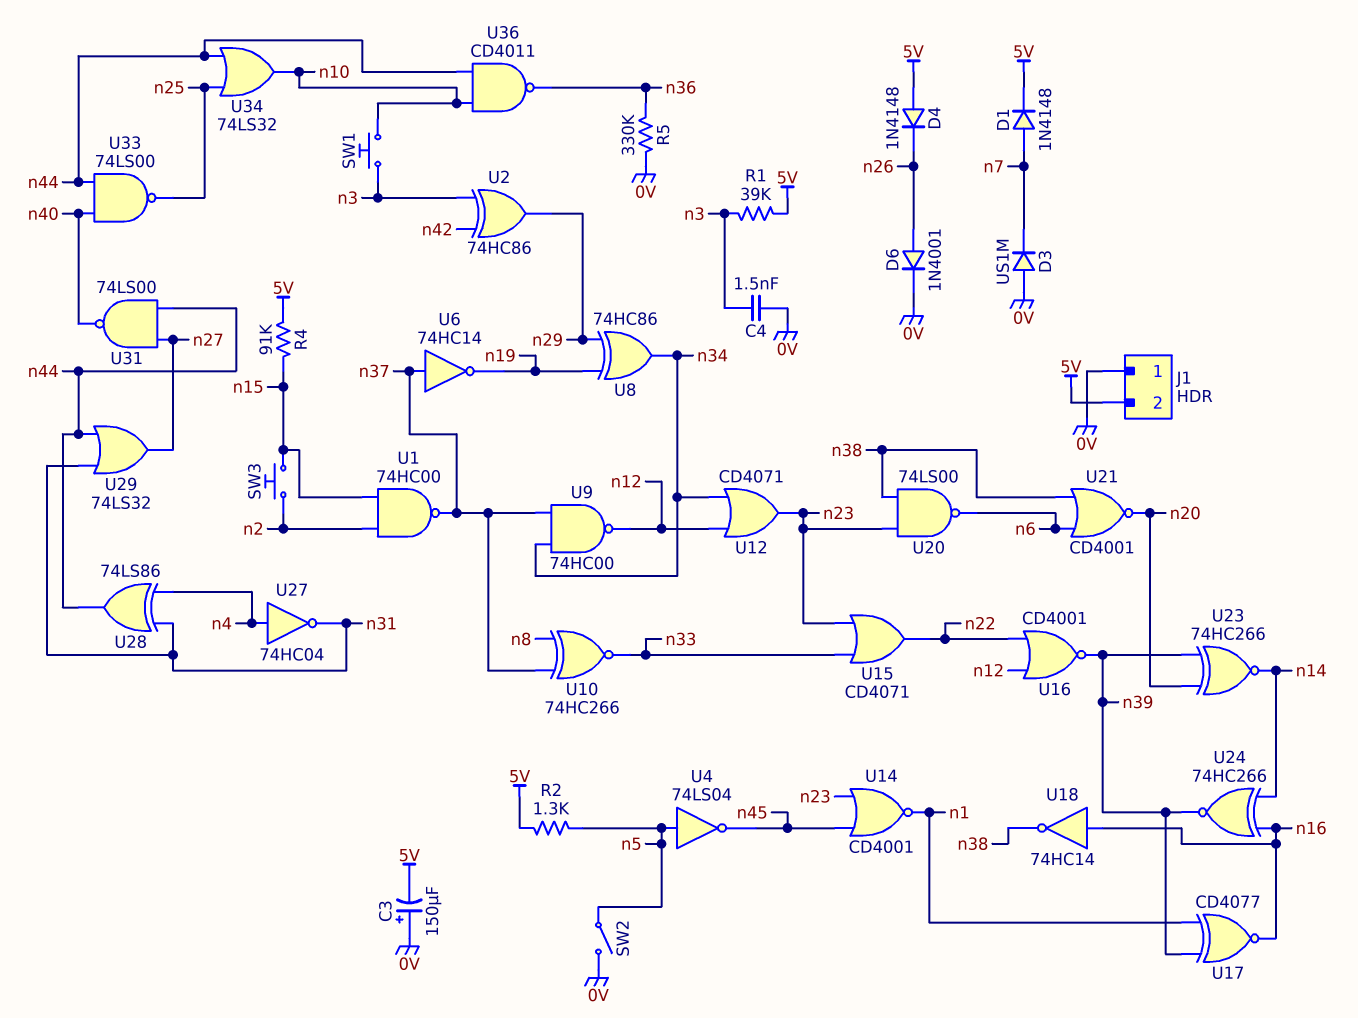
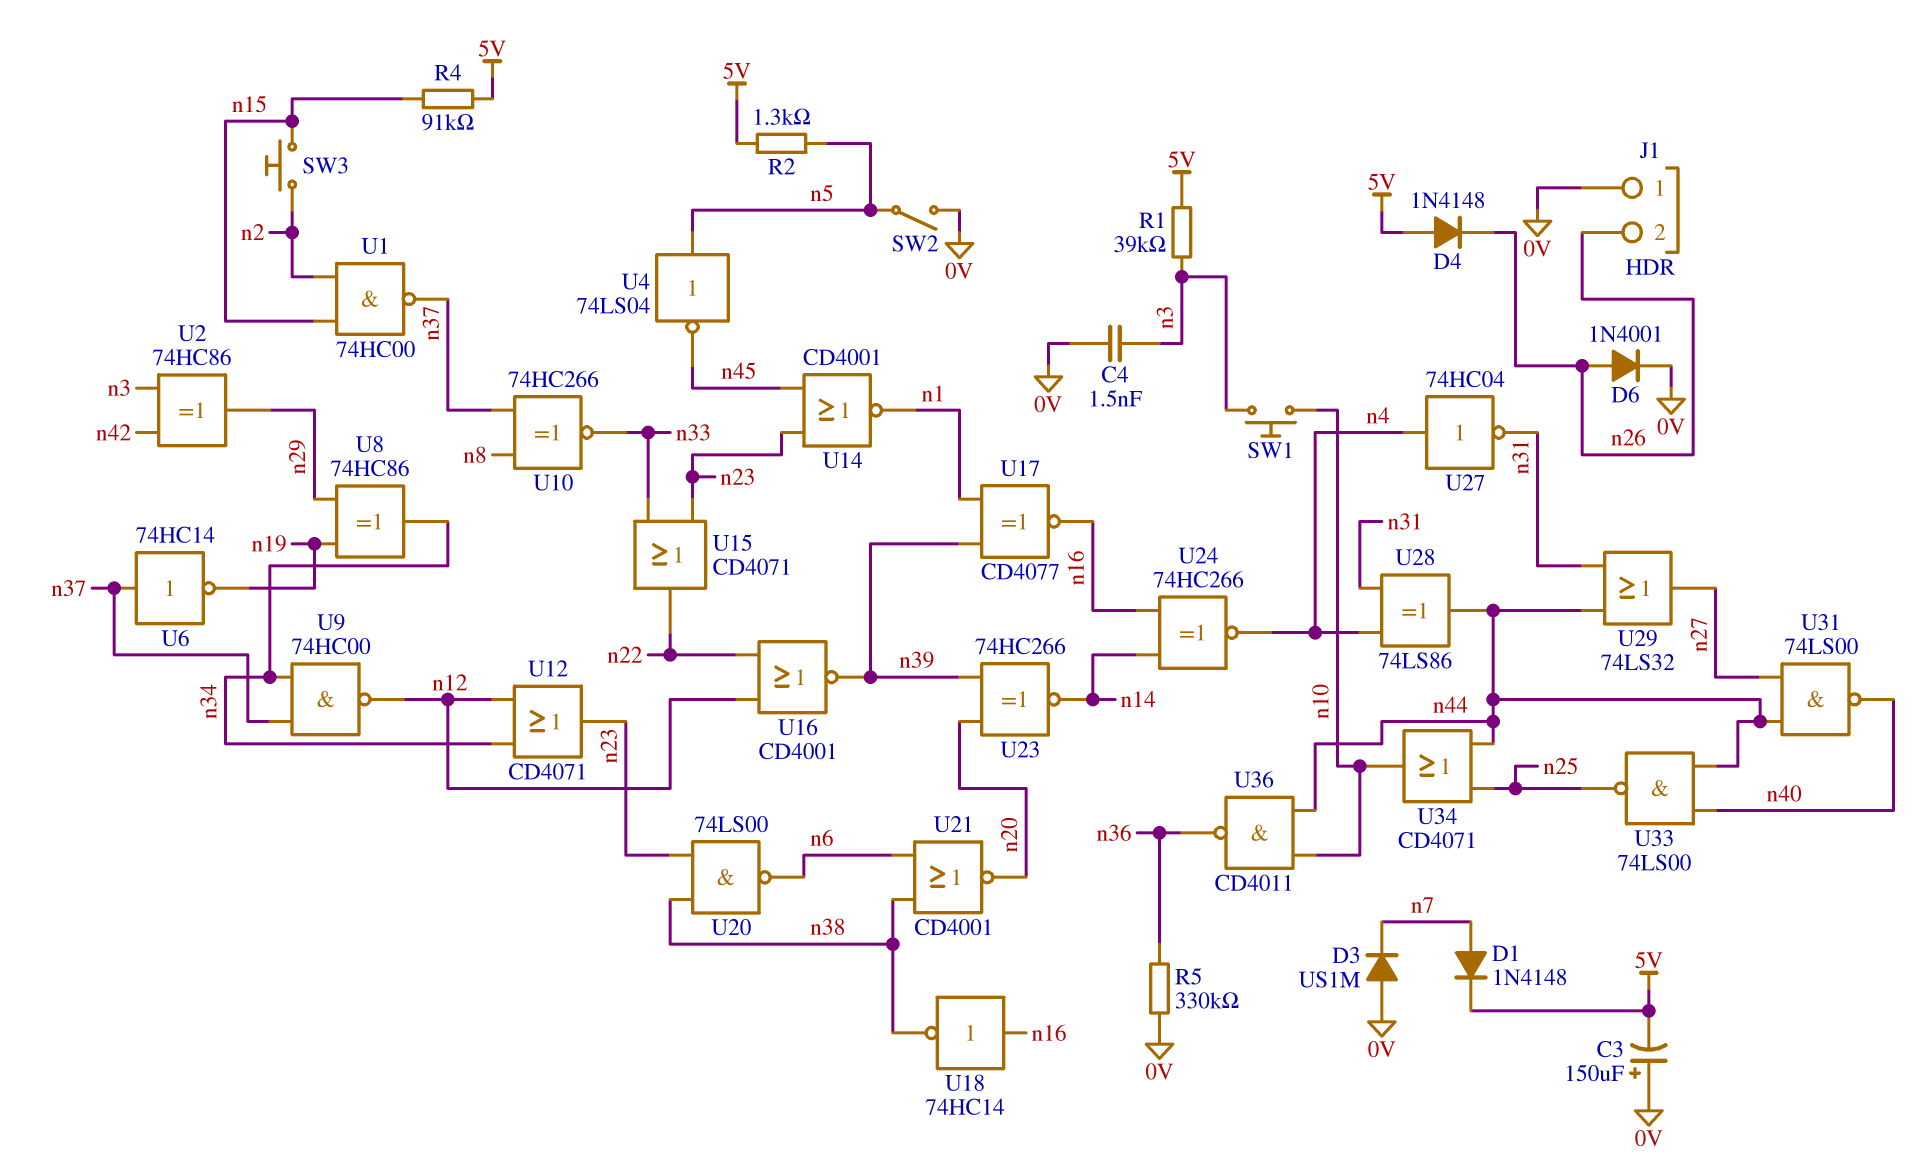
J1 pin 2: 5V -> n26
U24: XNOR 74HC266 (in n14, in n16, out n39) -> XNOR 74HC266 (in n14, in n16, out n4)
U34: OR 74LS32 (in n25, in n44, out n10) -> OR CD4071 (in n25, in n44, out n10)

